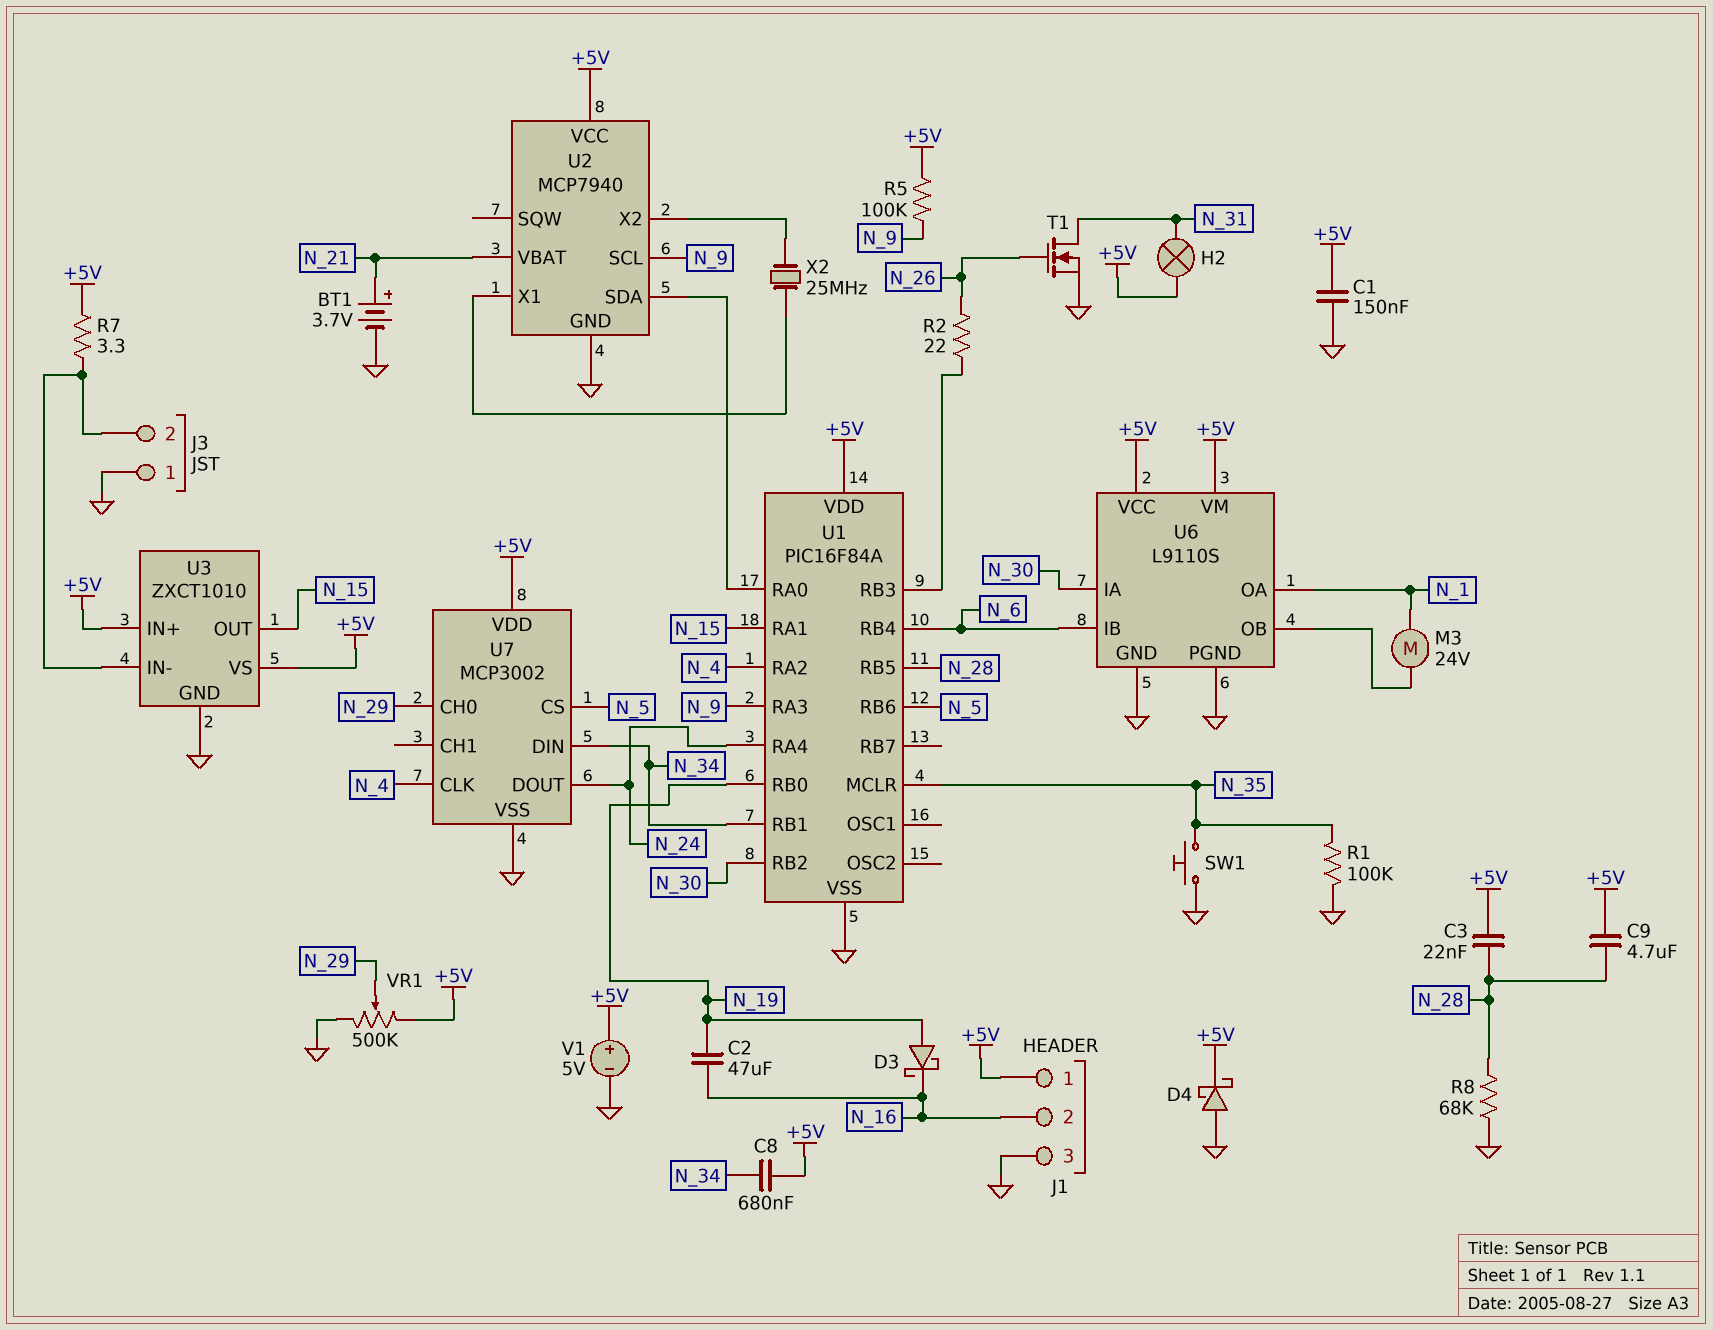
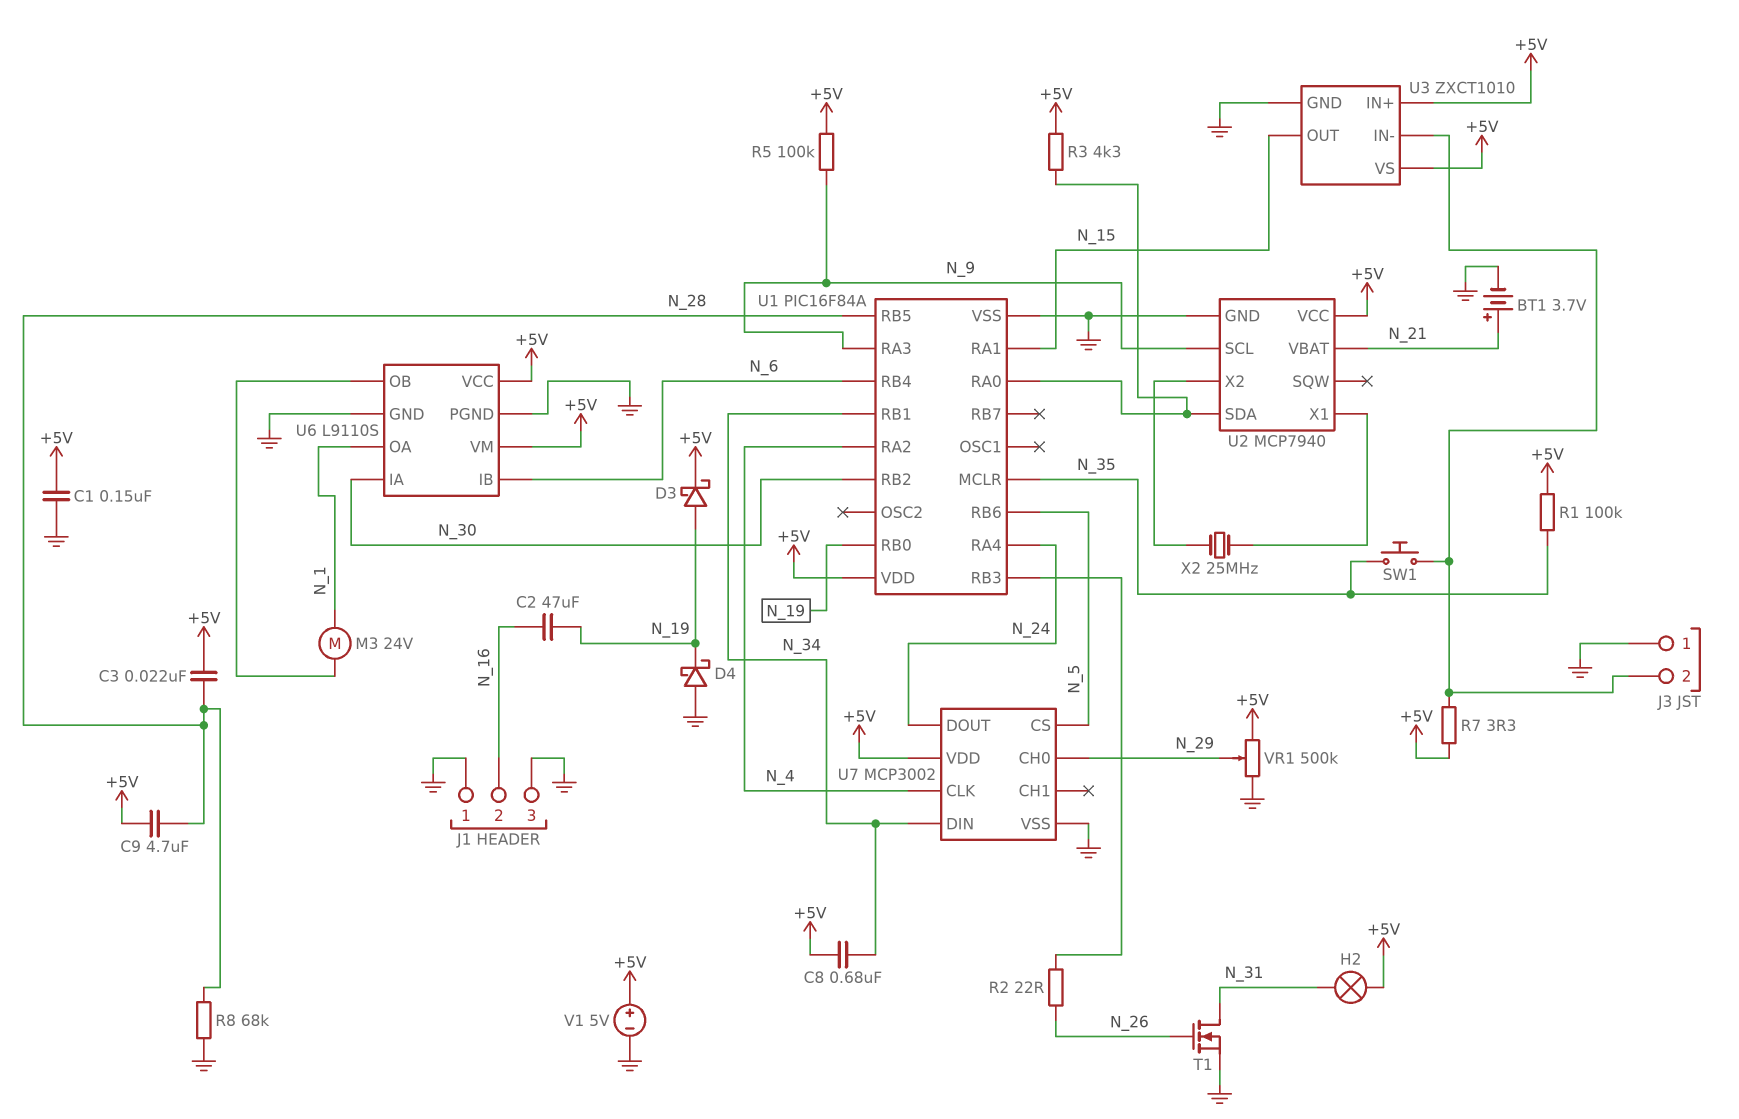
D3: schottky (A N_19, K N_16) -> schottky (A N_19, K +5V)
D4: schottky (A GND, K +5V) -> schottky (A GND, K N_19)
J1 pin 1: +5V -> GND
R1: 100k (GND, N_35) -> 100k (+5V, N_35)
R3: none -> 4.3k (+5V, U1/RA0)
SW1: button (GND, N_35) -> button (J3/2, N_35)

